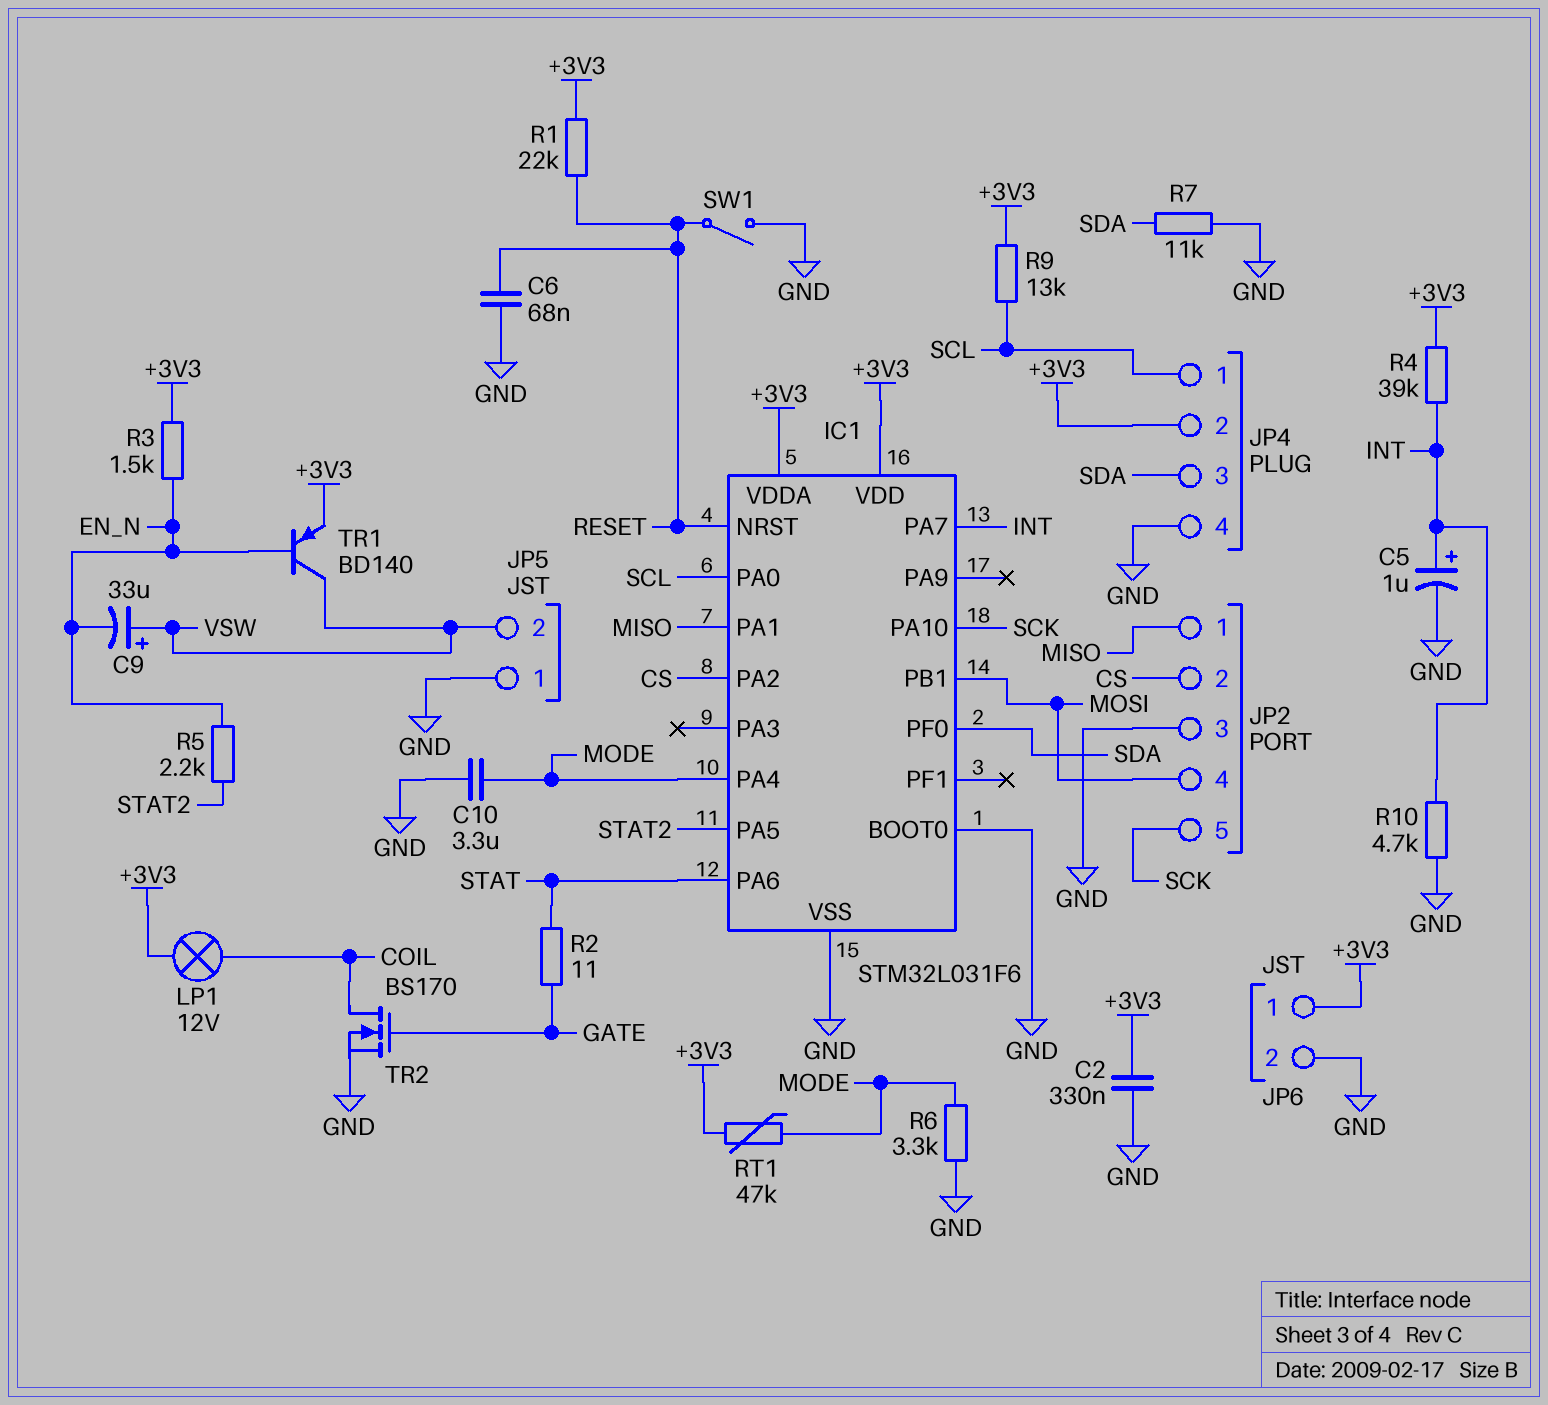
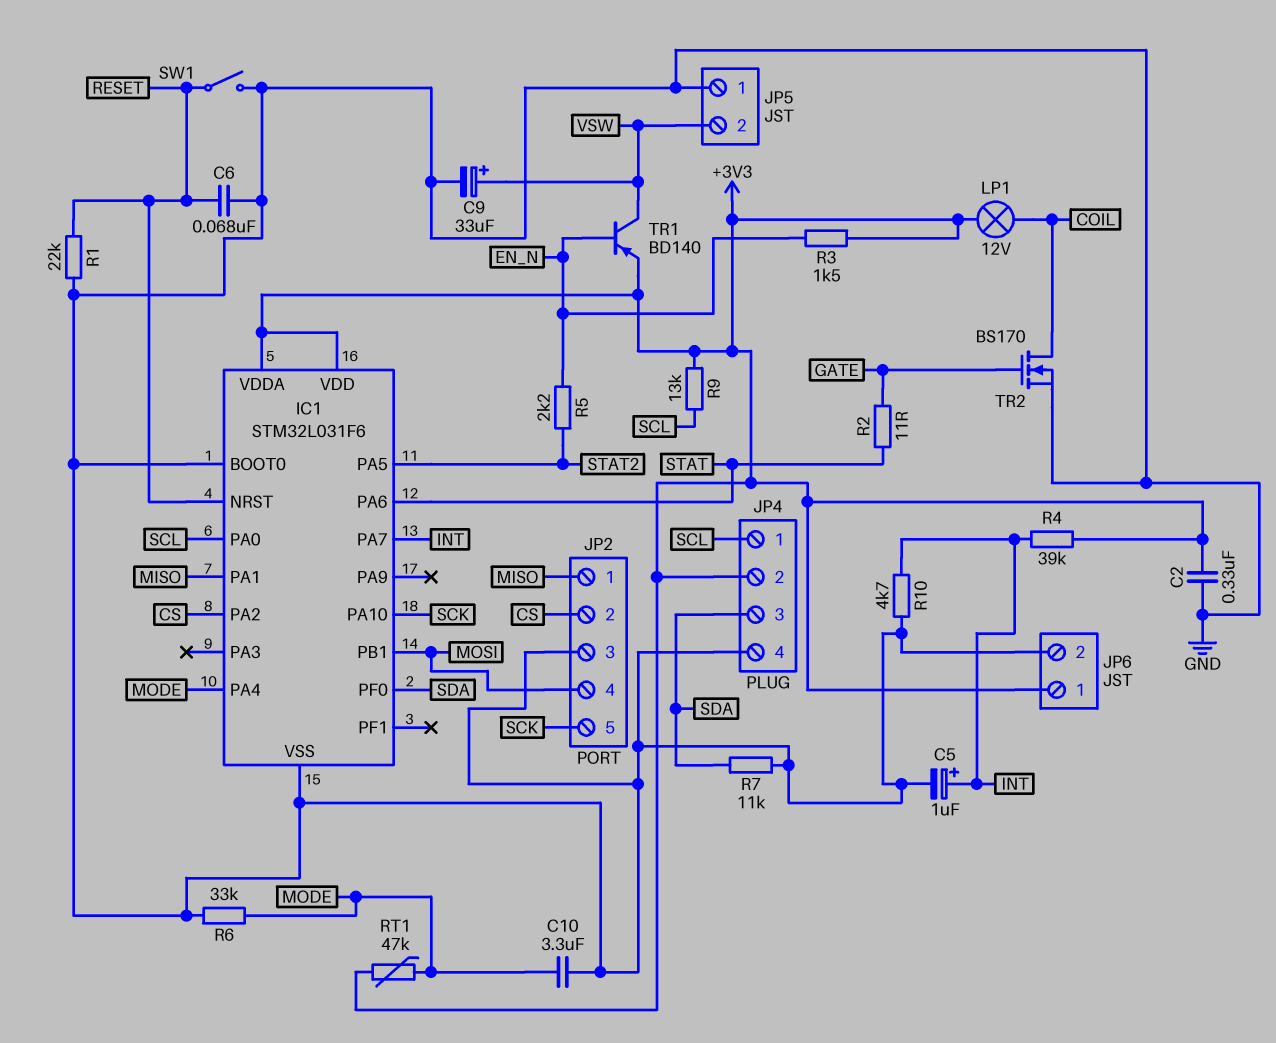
C9: 33uF (plus VSW, minus EN_N) -> 33uF (plus VSW, minus GND)
R1: 22k (+3V3, RESET) -> 22k (GND, RESET)
R6: 3.3k (GND, MODE) -> 33k (GND, MODE)

